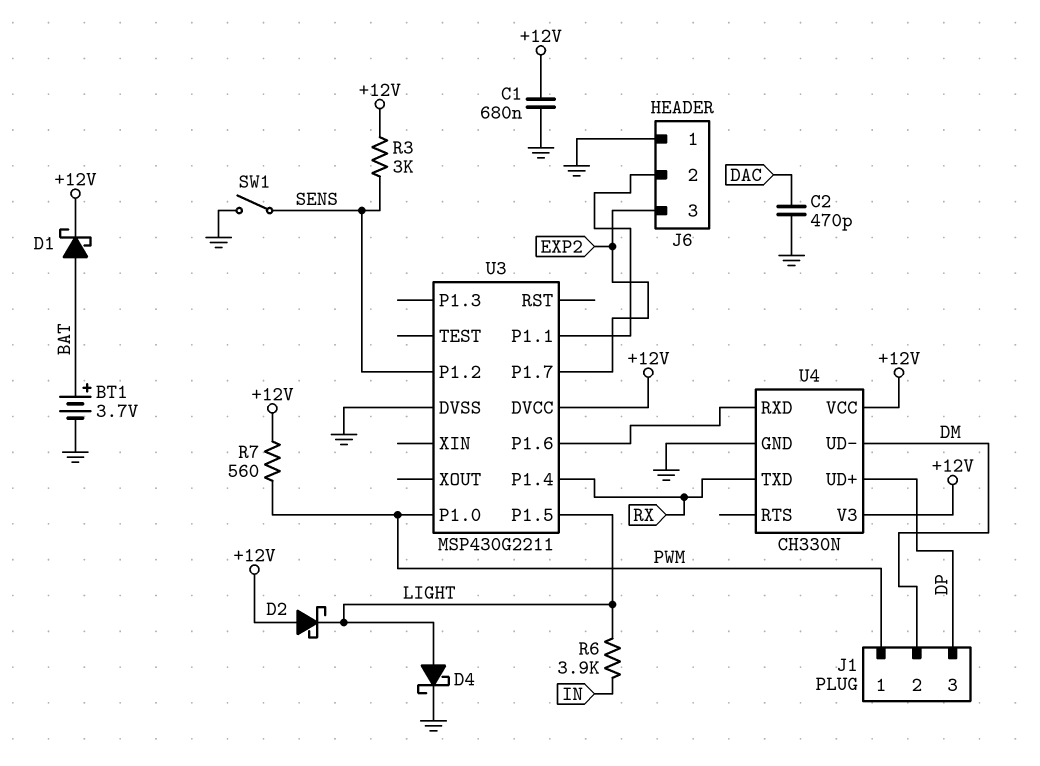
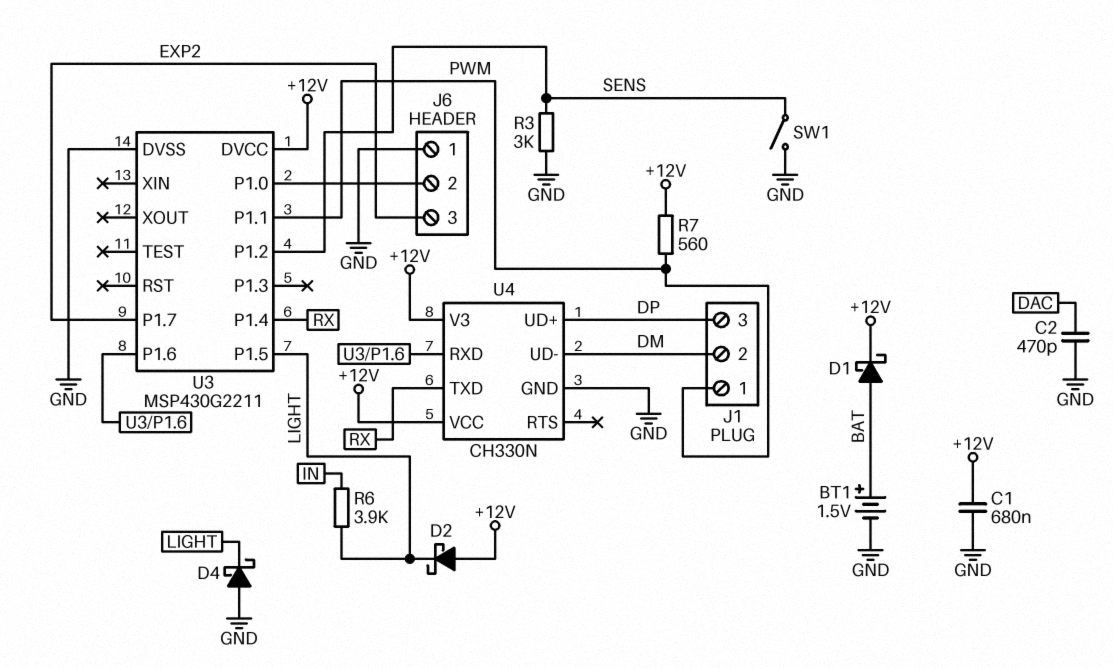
BT1: 3.7V (plus BAT, minus GND) -> 1.5V (plus BAT, minus GND)
D4: schottky (A LIGHT, K GND) -> schottky (A GND, K LIGHT)
R3: 3k (+12V, SENS) -> 3k (GND, SENS)
U3 pin P1.0: PWM -> J6/2
U3 pin P1.1: J6/2 -> PWM

